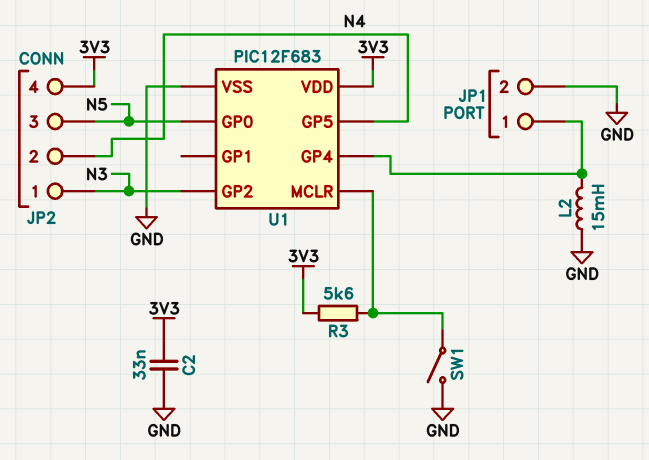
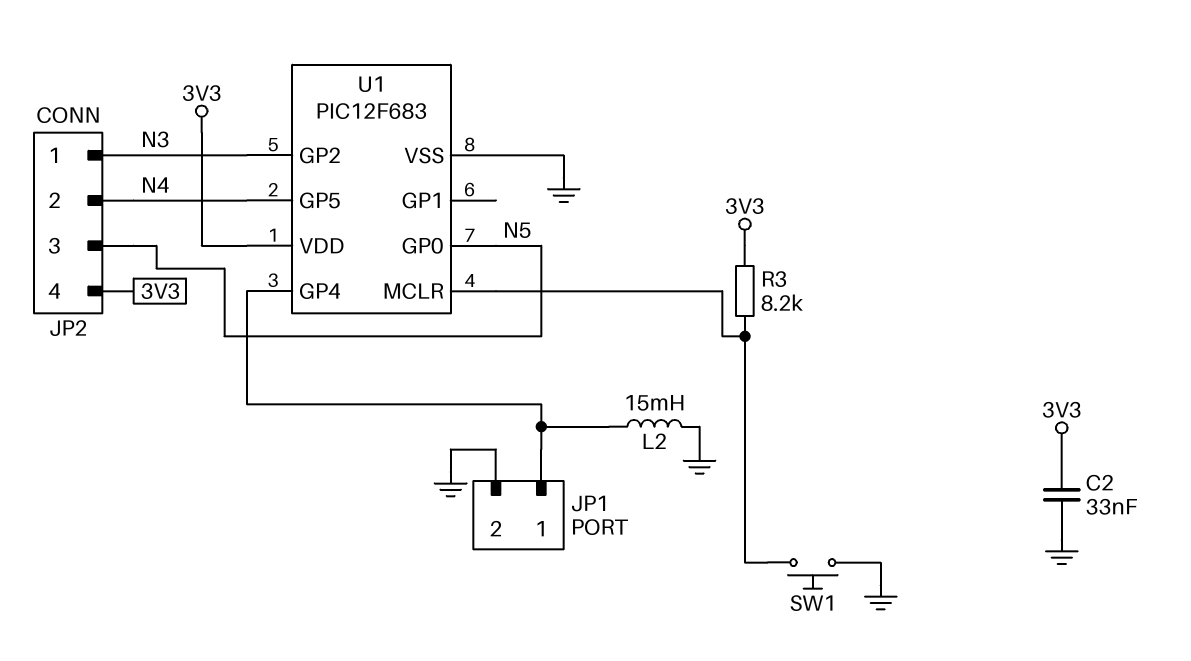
R3: 5.6k (3V3, U1/MCLR) -> 8.2k (3V3, U1/MCLR)
SW1: switch (GND, U1/MCLR) -> button (GND, U1/MCLR)

